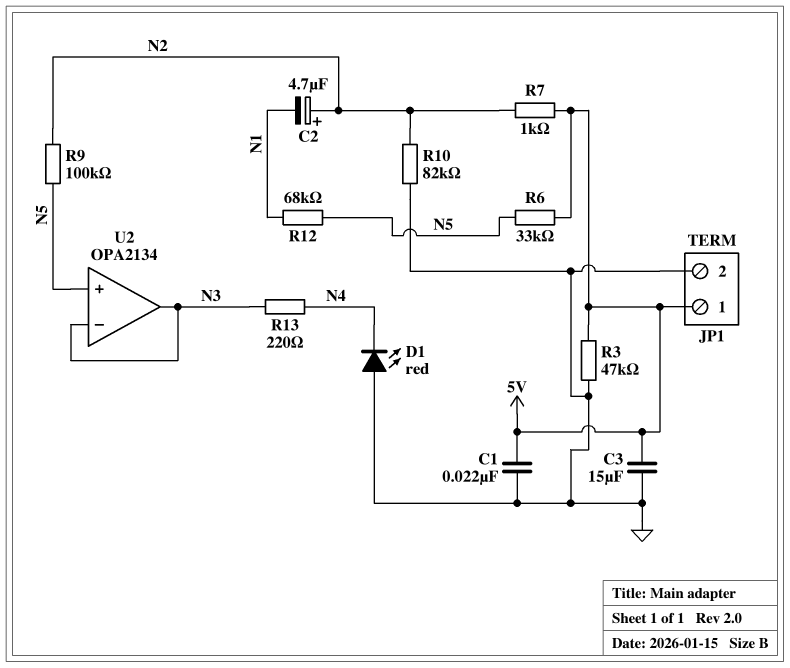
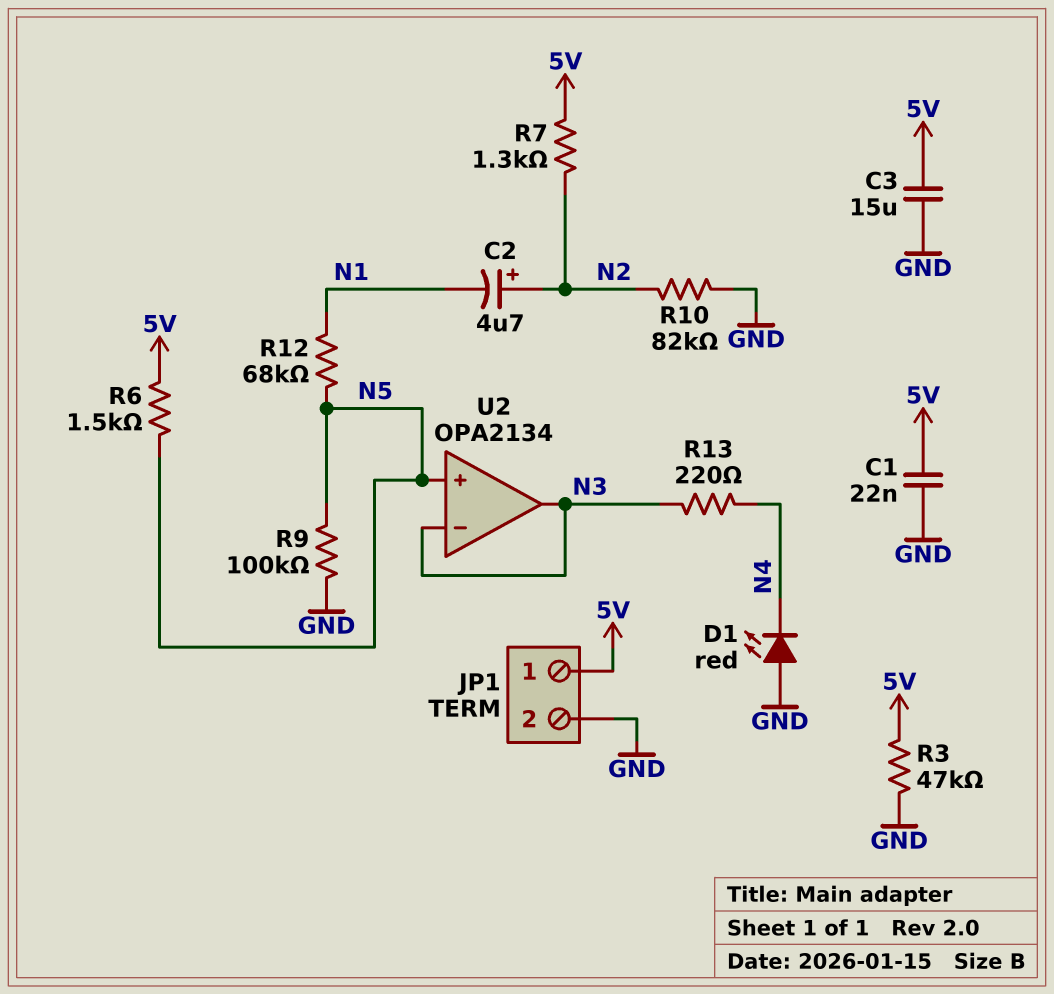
R6: 33k (5V, N5) -> 1.5k (5V, N5)
R7: 1k (5V, N2) -> 1.3k (5V, N2)
R9: 100k (N2, N5) -> 100k (GND, N5)

